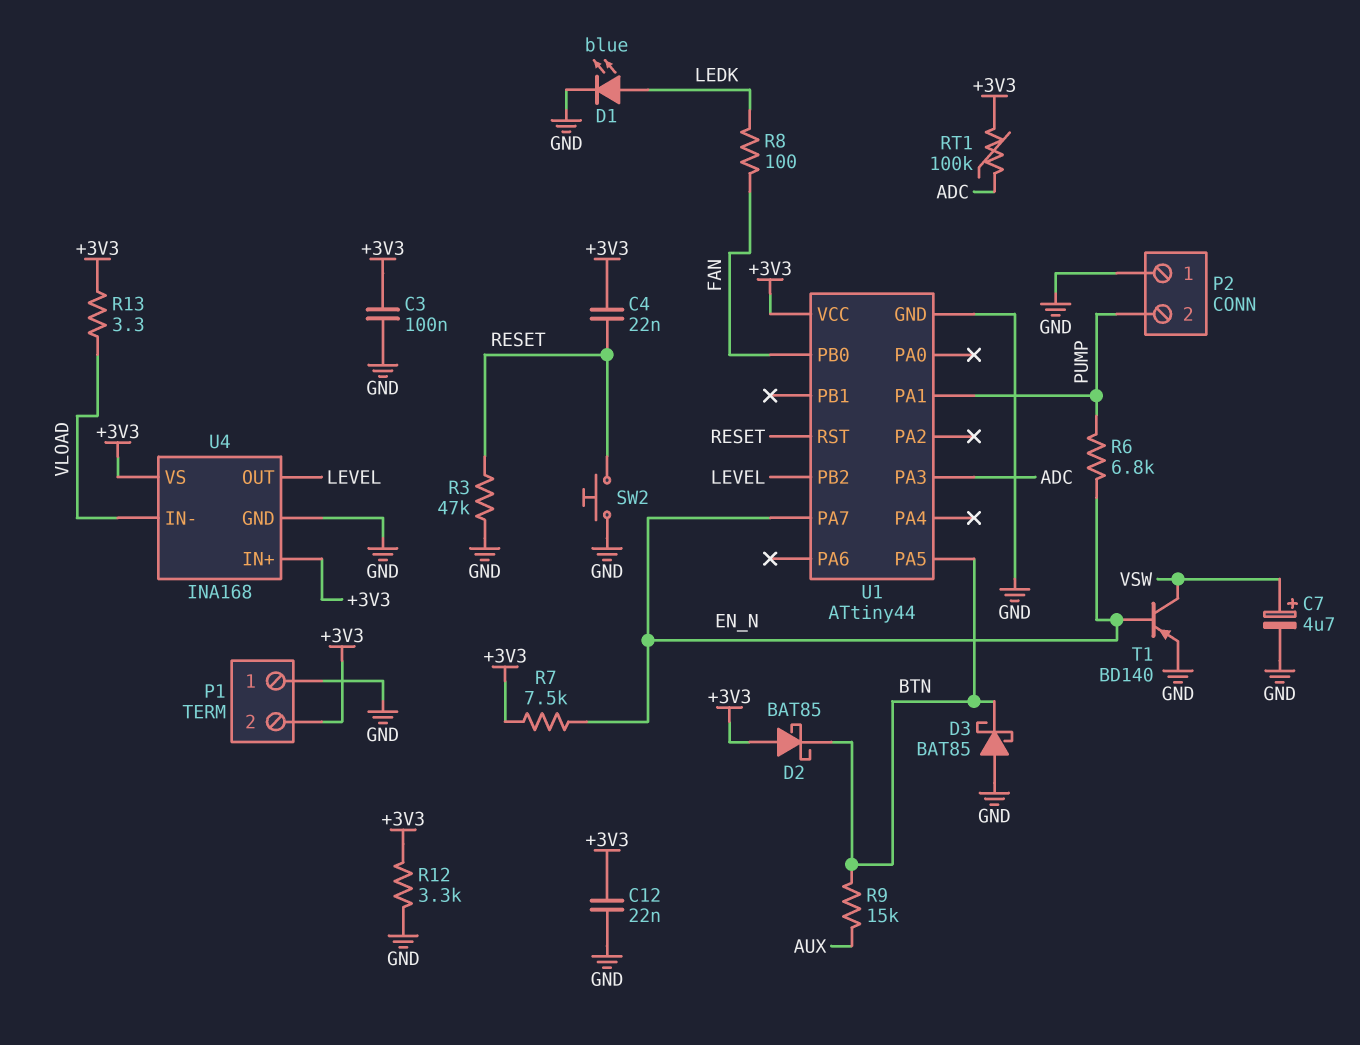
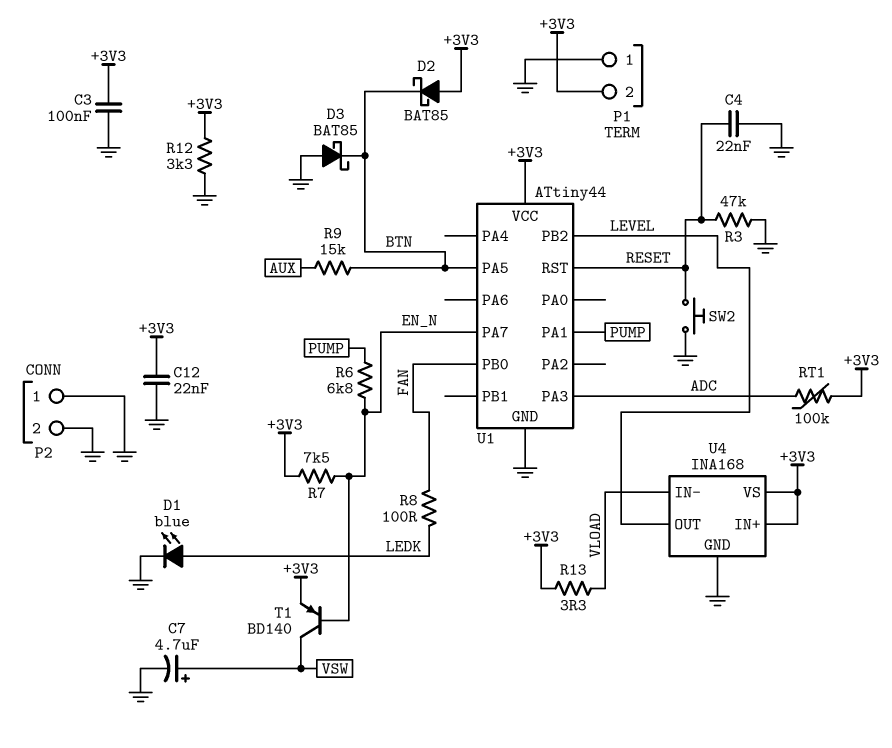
C4: 22nF (+3V3, RESET) -> 22nF (GND, RESET)
P2 pin 2: PUMP -> GND
T1: PNP BD140 (B EN_N, C VSW, E GND) -> PNP BD140 (B EN_N, C VSW, E +3V3)

